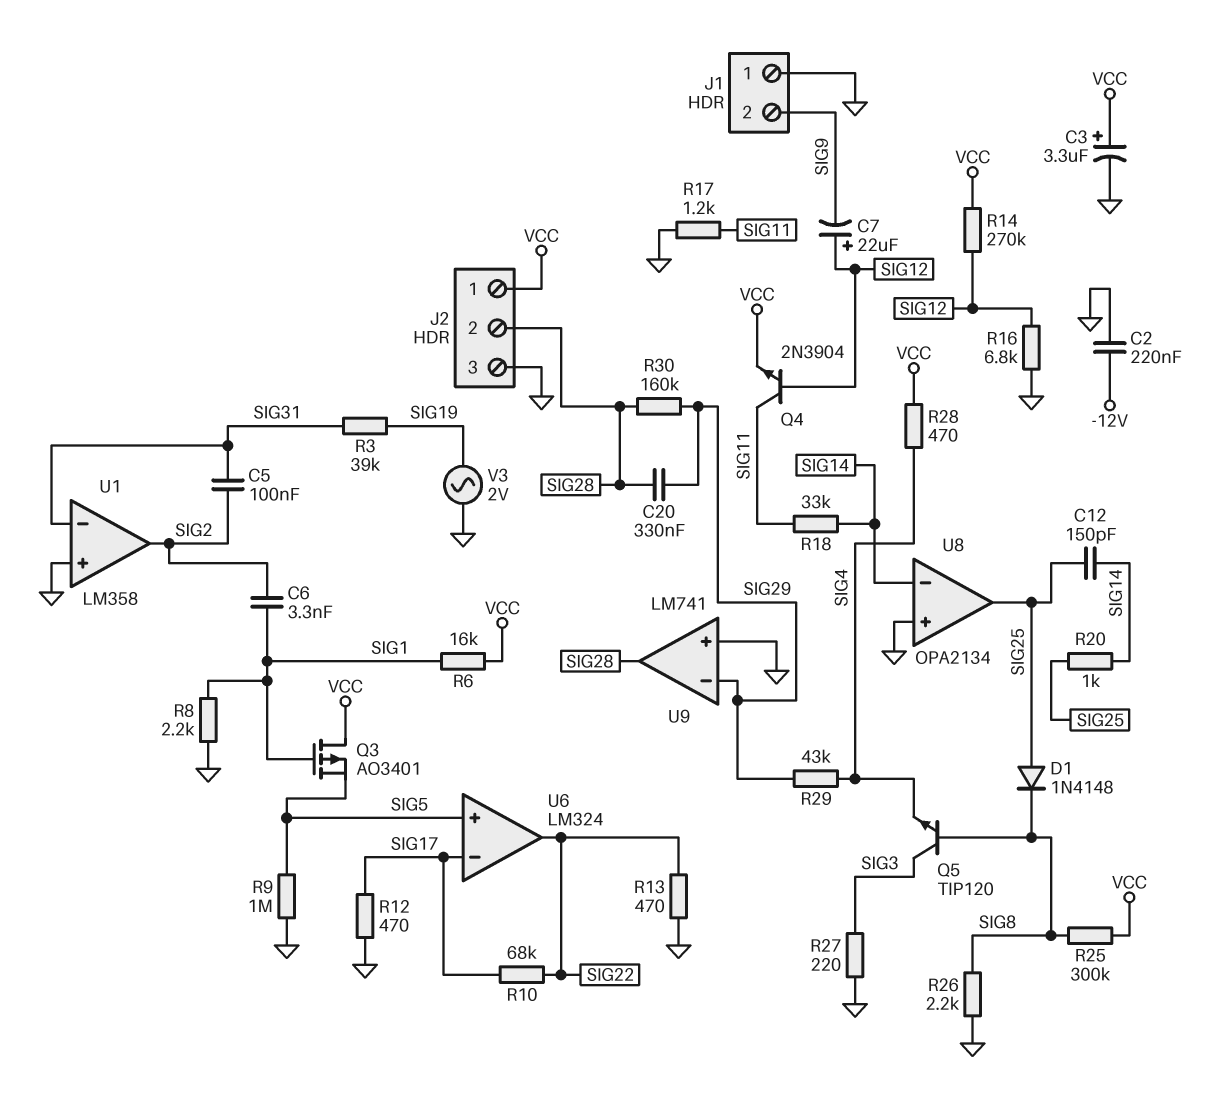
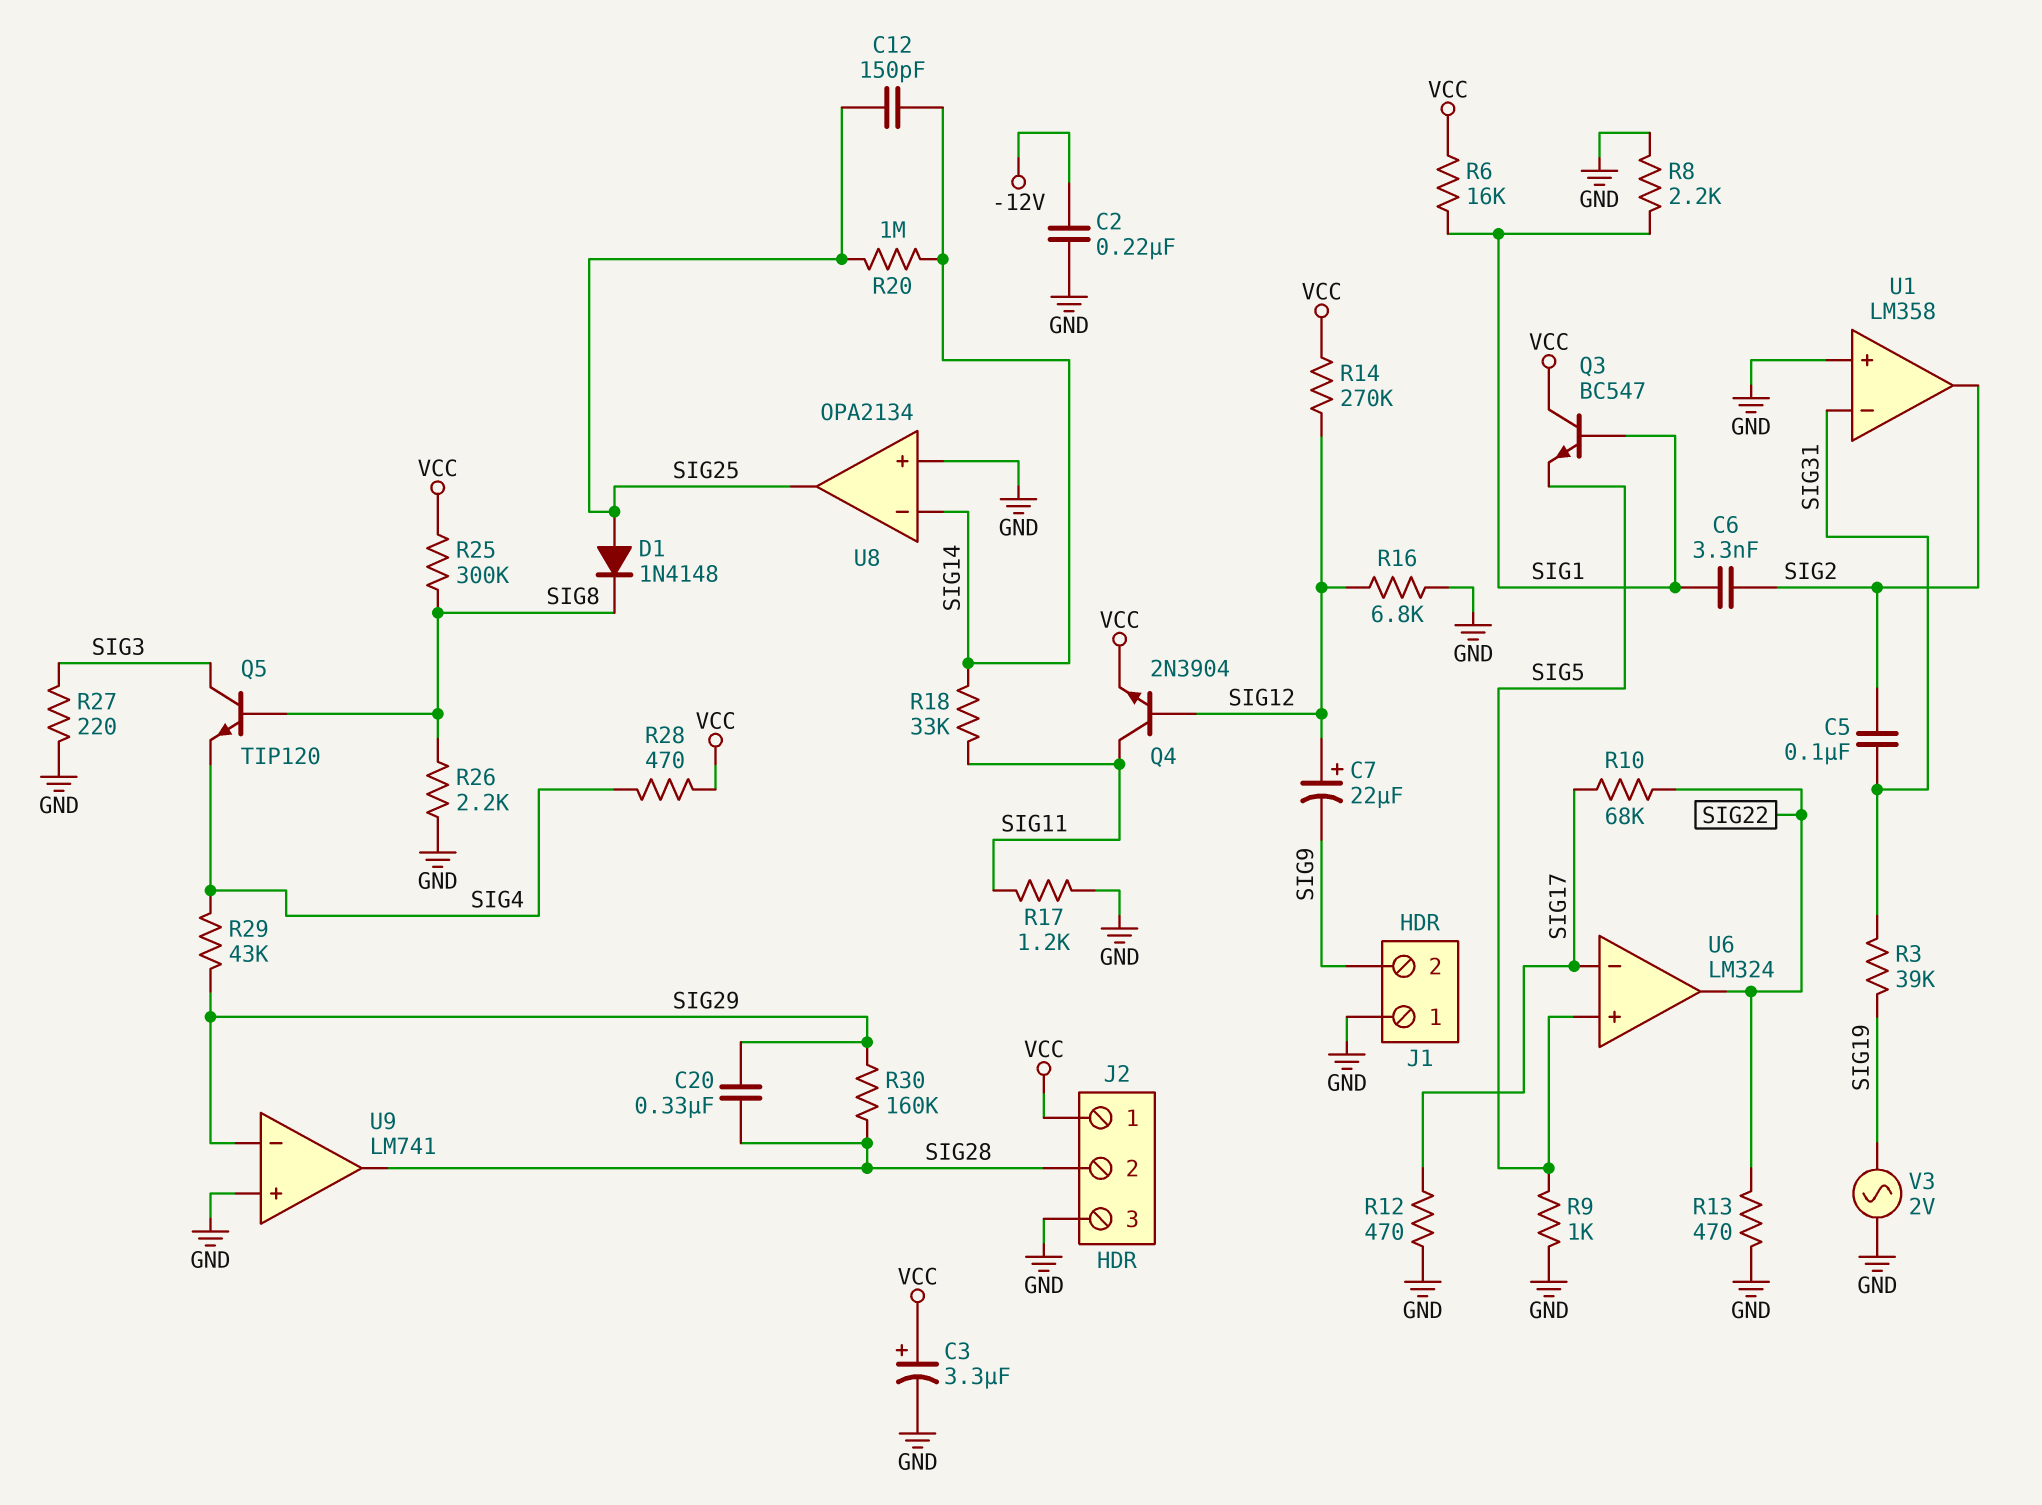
Q3: PMOS AO3401 (G SIG1, D VCC, S SIG5) -> NPN BC547 (B SIG1, C VCC, E SIG5)
R9: 1M (GND, SIG5) -> 1k (GND, SIG5)
R20: 1k (SIG14, SIG25) -> 1M (SIG14, SIG25)

